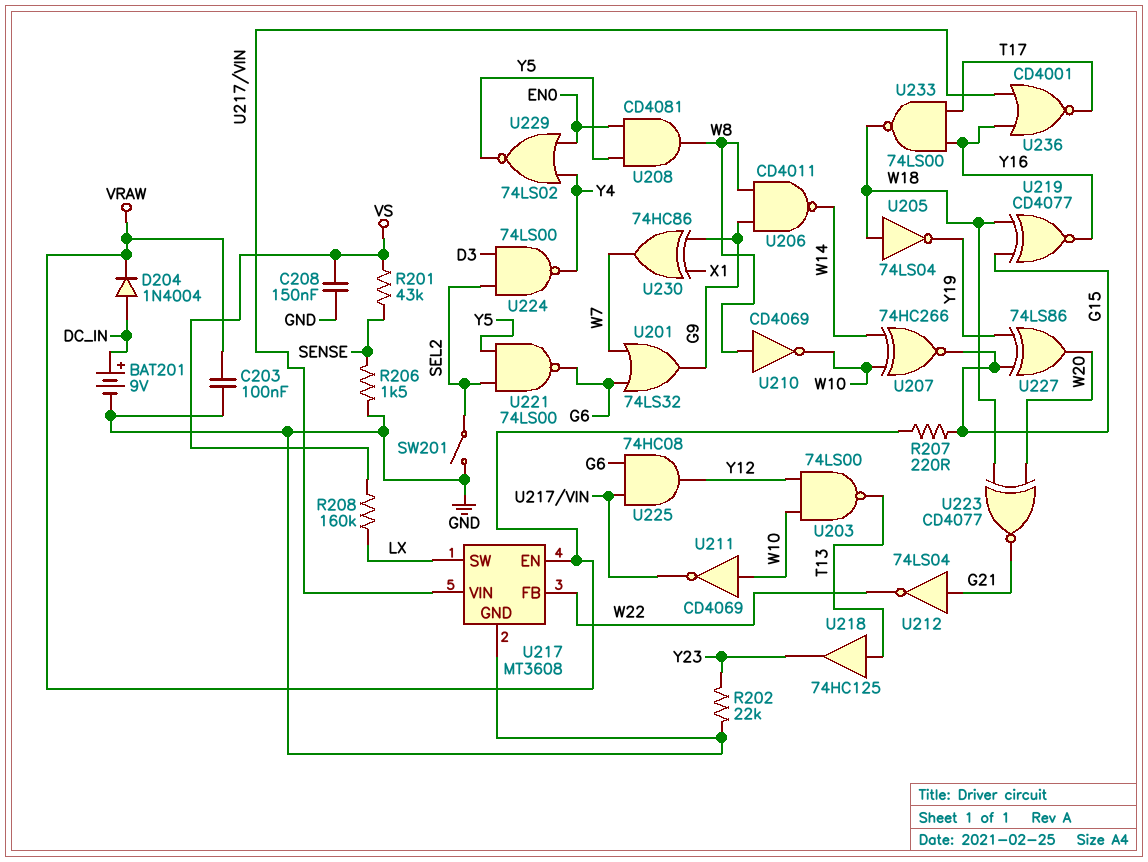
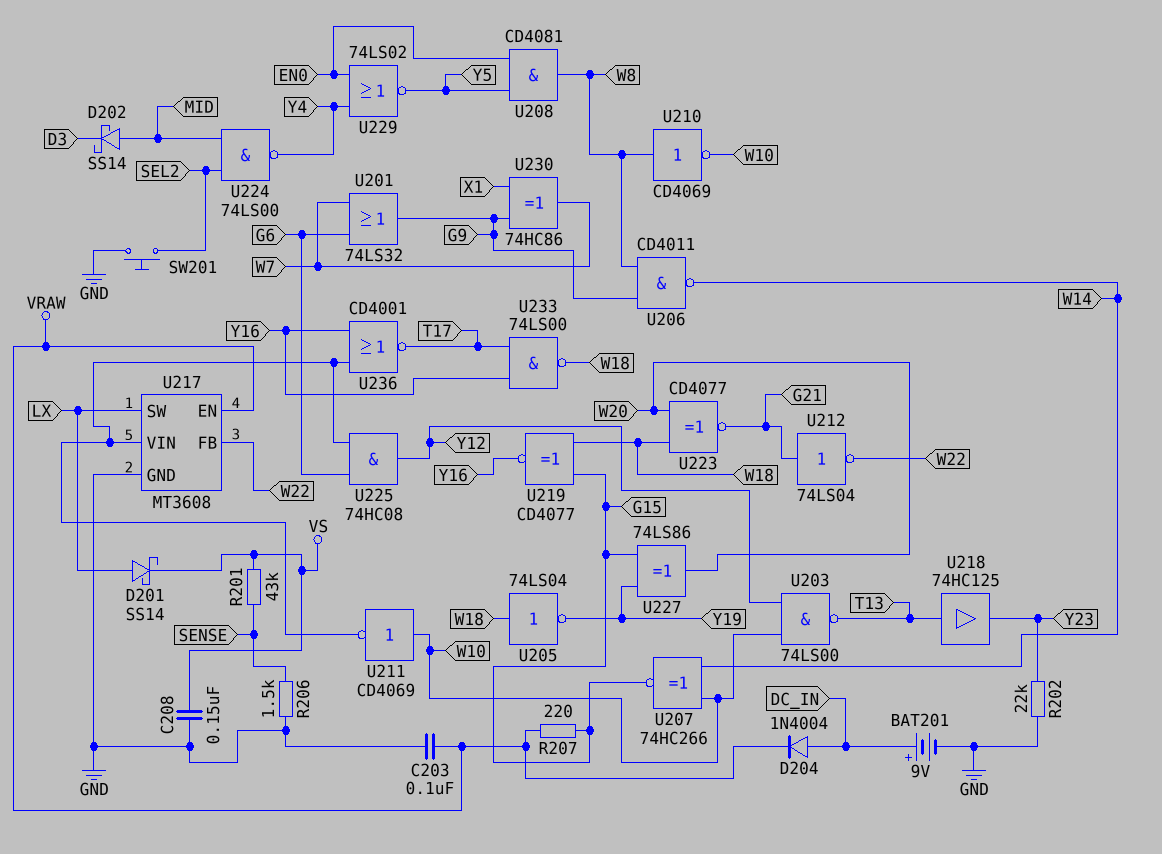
D201: none -> schottky SS14 (A LX, K VS)
D202: none -> schottky SS14 (A MID, K D3)
R208: 160k (LX, VS) -> none
SW201: switch (GND, SEL2) -> button (GND, SEL2)
U221: NAND 74LS00 (in SEL2, in Y5, out G6) -> none
U224: NAND 74LS00 (in D3, in SEL2, out Y4) -> NAND 74LS00 (in MID, in SEL2, out Y4)

